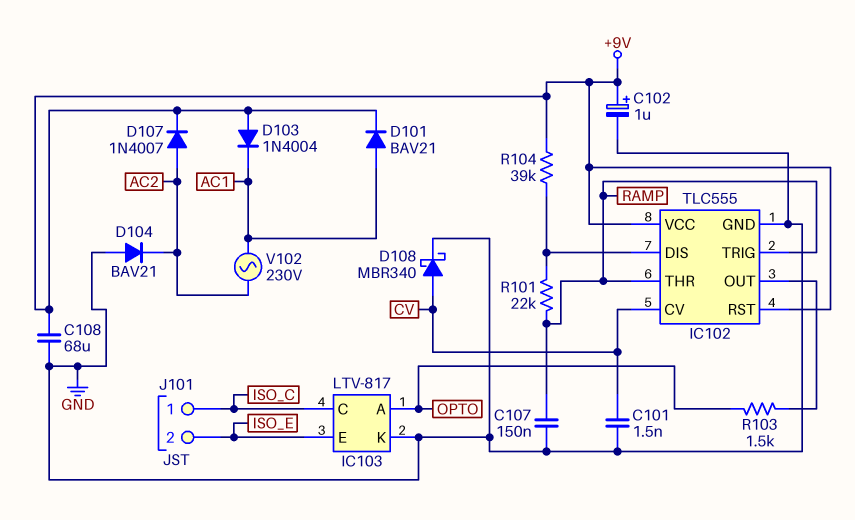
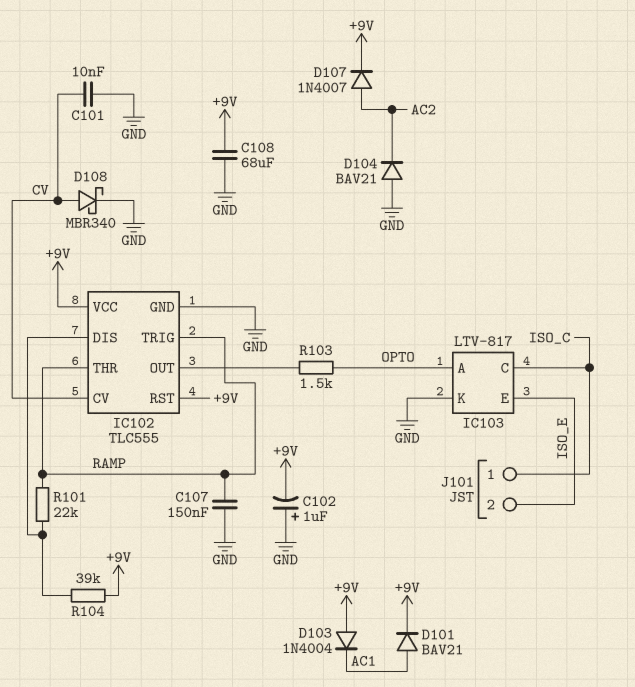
C101: 1.5nF (CV, GND) -> 10nF (CV, GND)
C102: 1uF (plus +9V, minus GND) -> 1uF (plus GND, minus +9V)
V102: AC 230V (AC1, AC2) -> none

